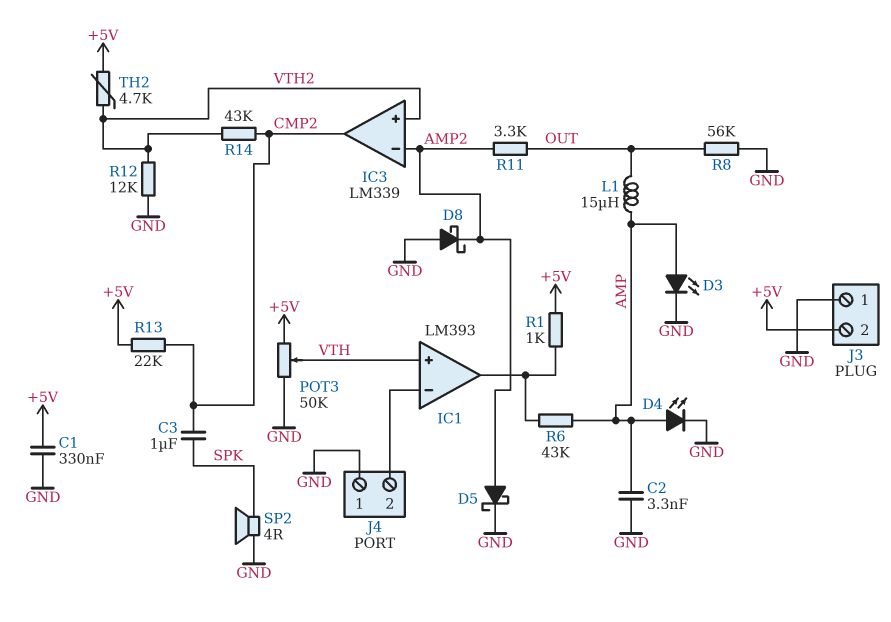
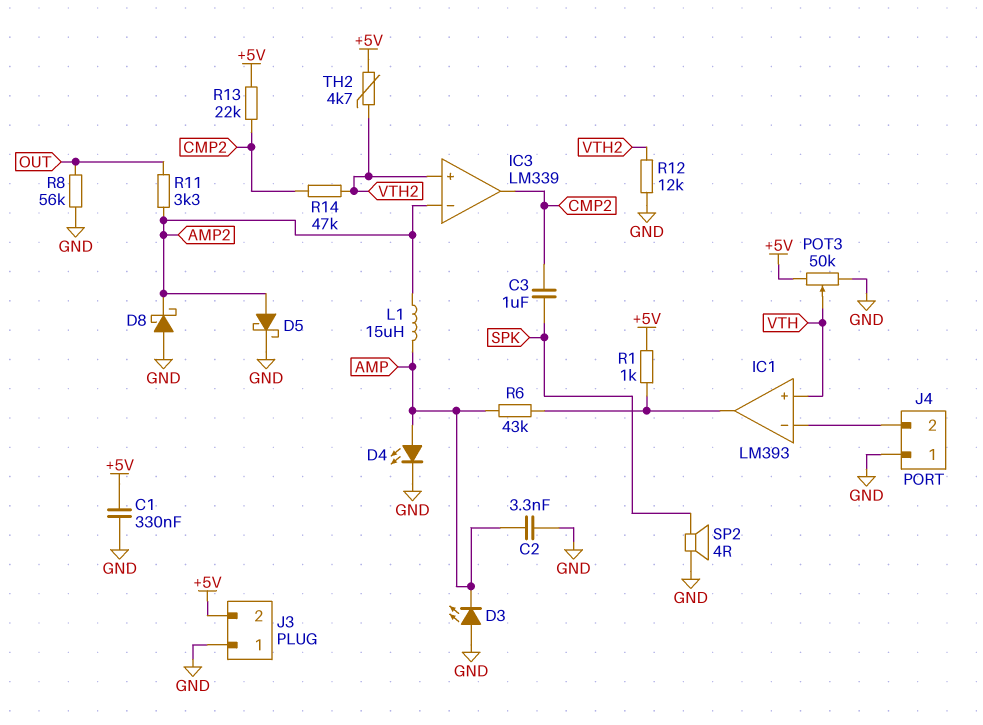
D3: LED (A AMP, K GND) -> LED (A GND, K AMP)
L1: 15uH (AMP, OUT) -> 15uH (AMP, AMP2)
R14: 43k (CMP2, VTH2) -> 47k (CMP2, VTH2)

